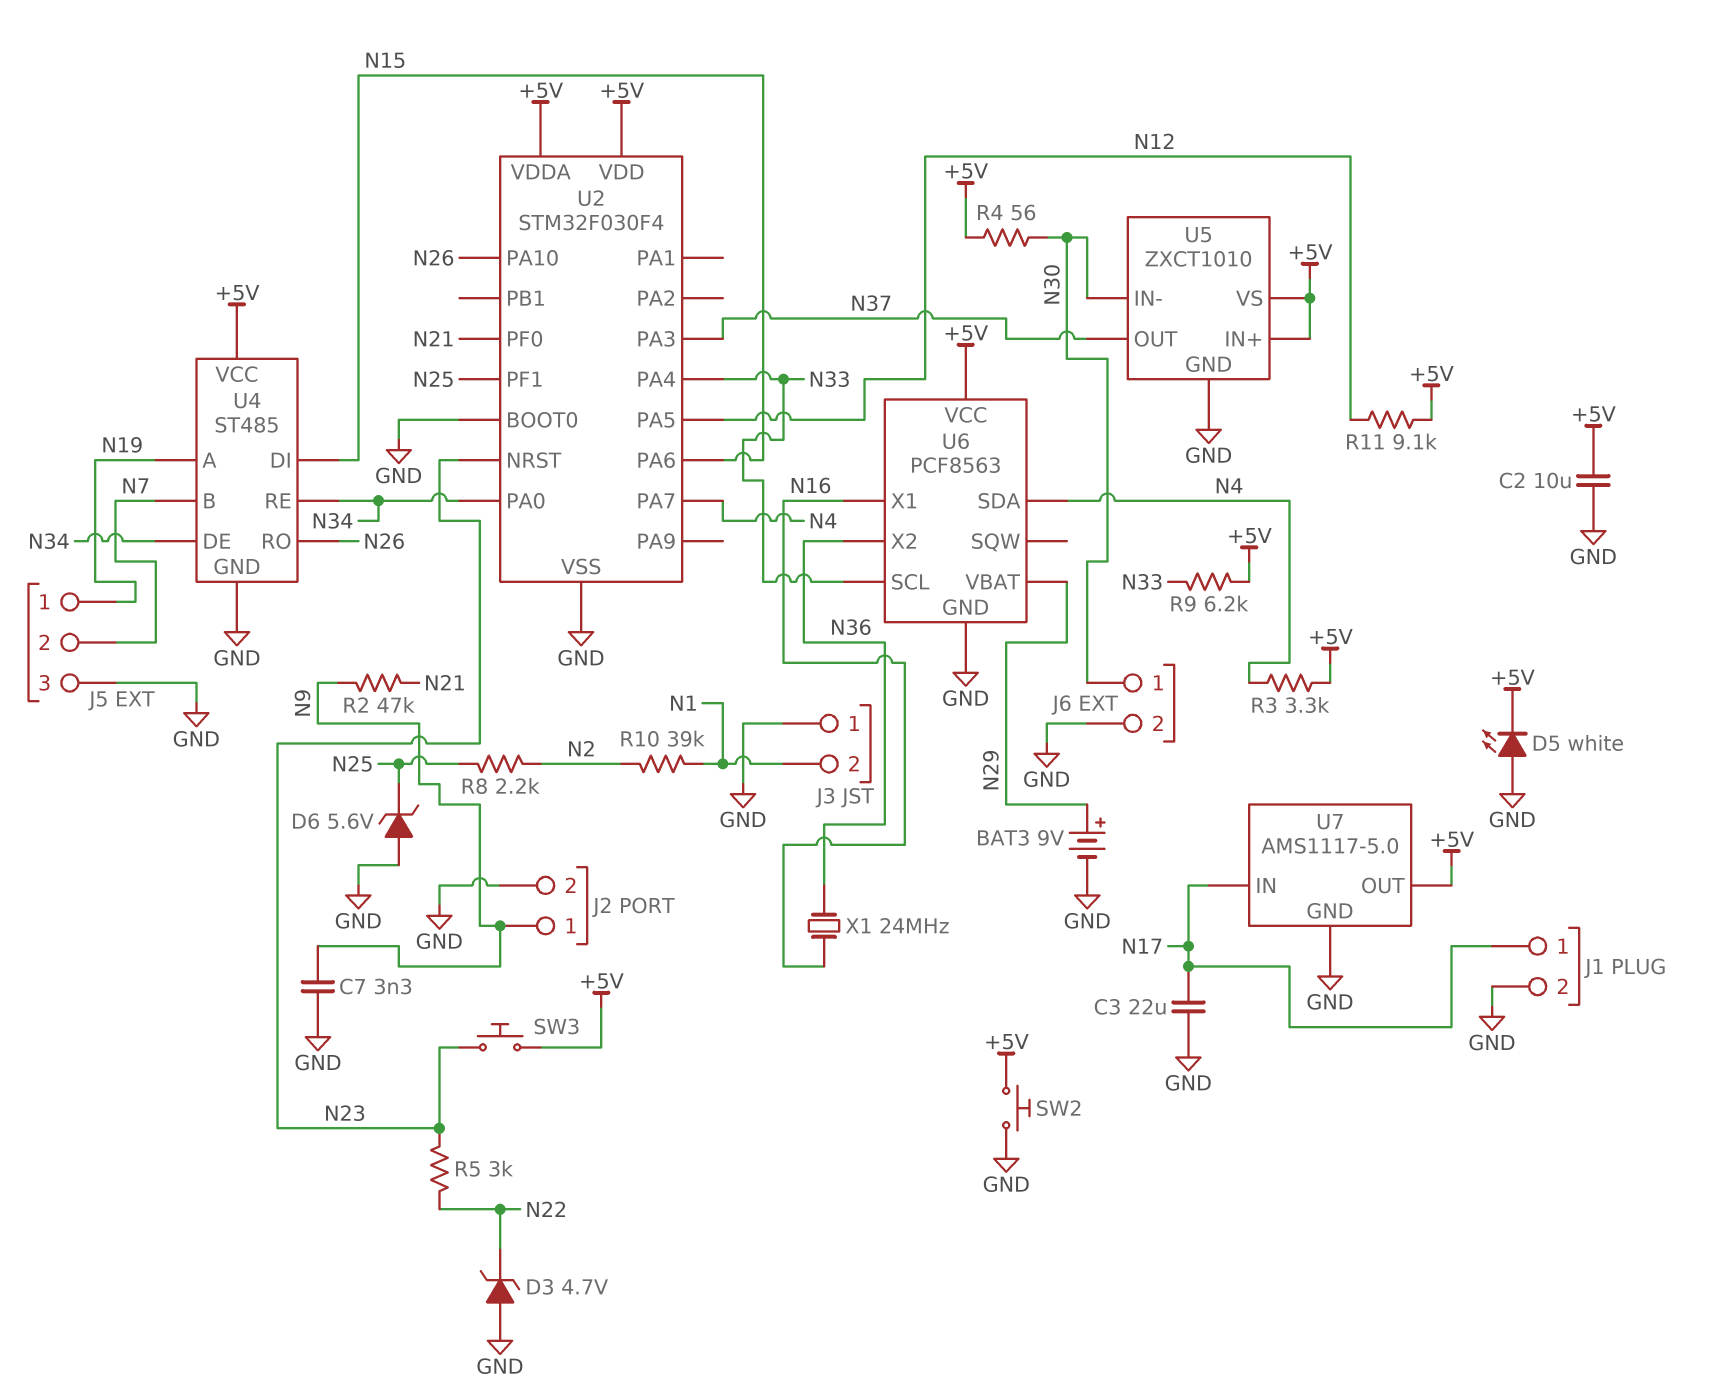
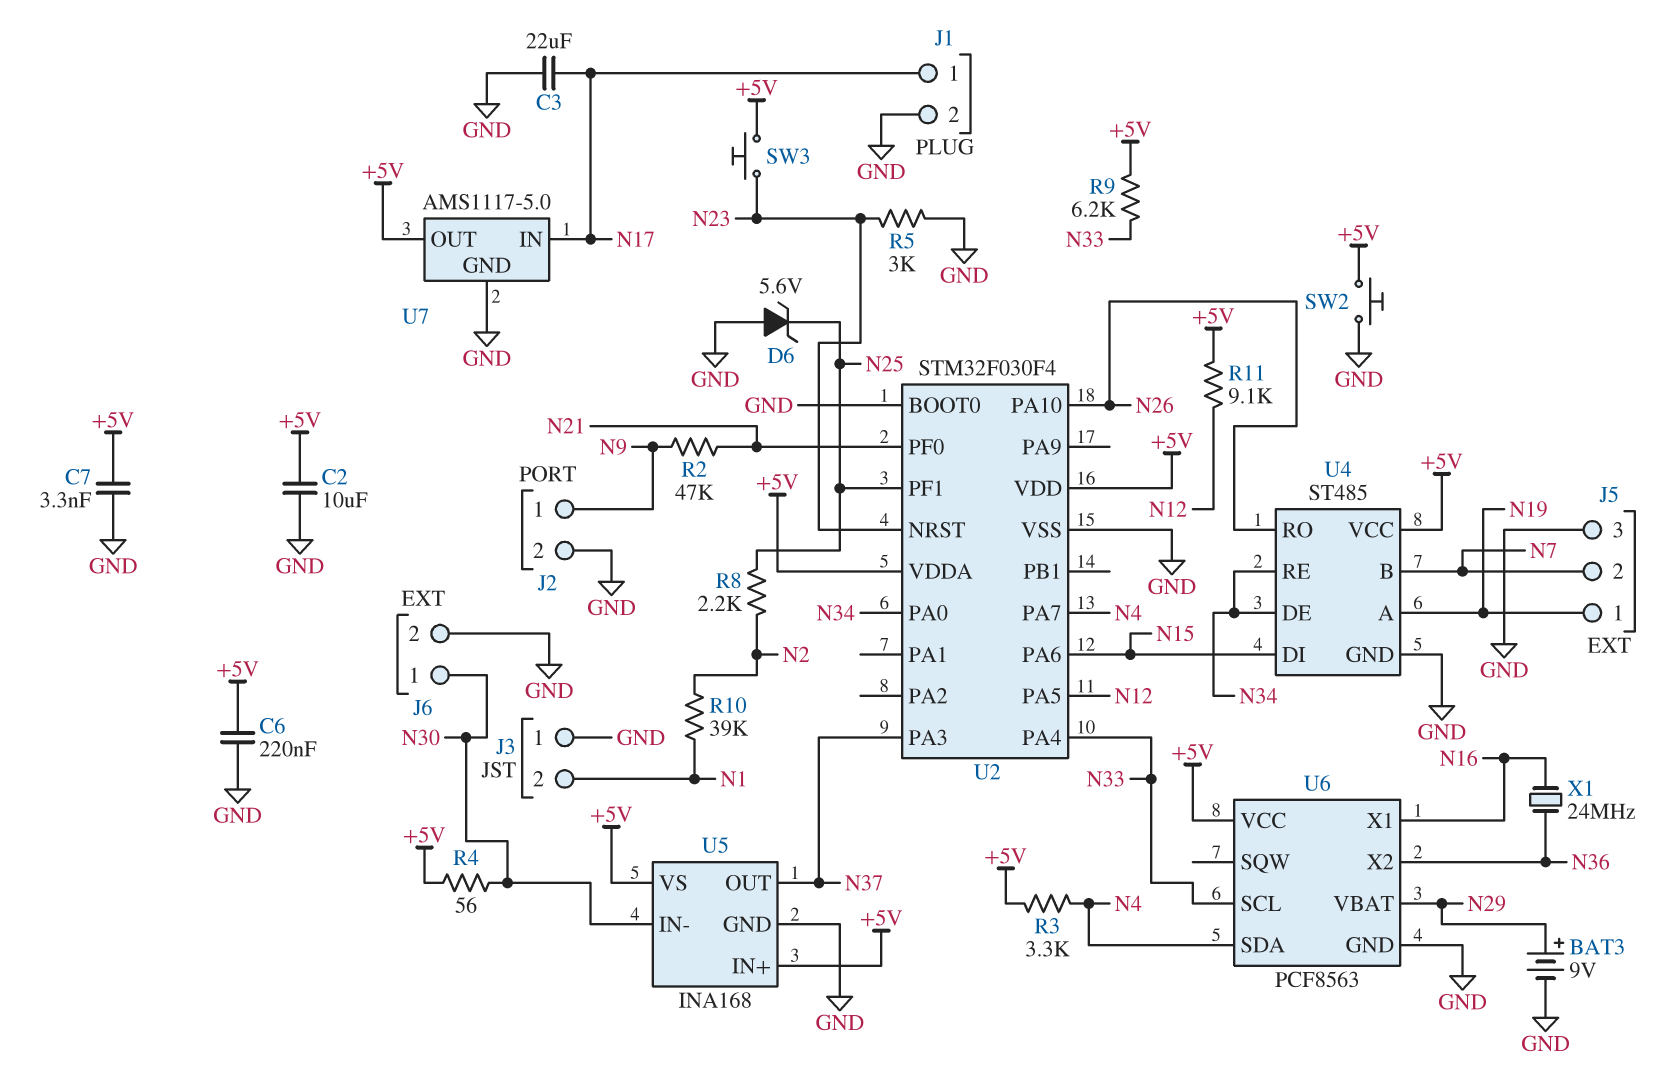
C6: none -> 220nF (+5V, GND)
C7: 3.3nF (GND, N9) -> 3.3nF (+5V, GND)
D3: zener 4.7V (A GND, K N22) -> none
D5: LED white (A GND, K +5V) -> none
R5: 3k (N22, N23) -> 3k (GND, N23)
U5: ZXCT1010 -> INA168

